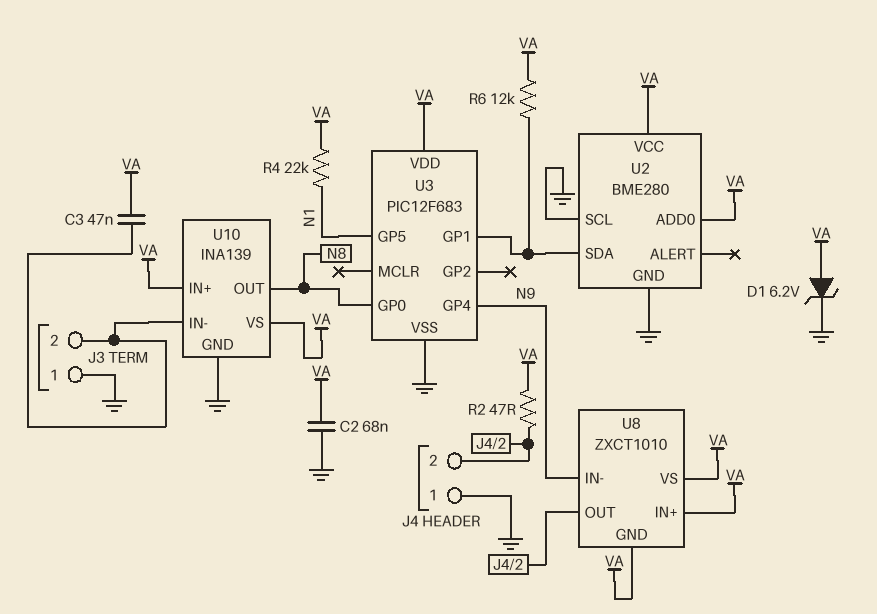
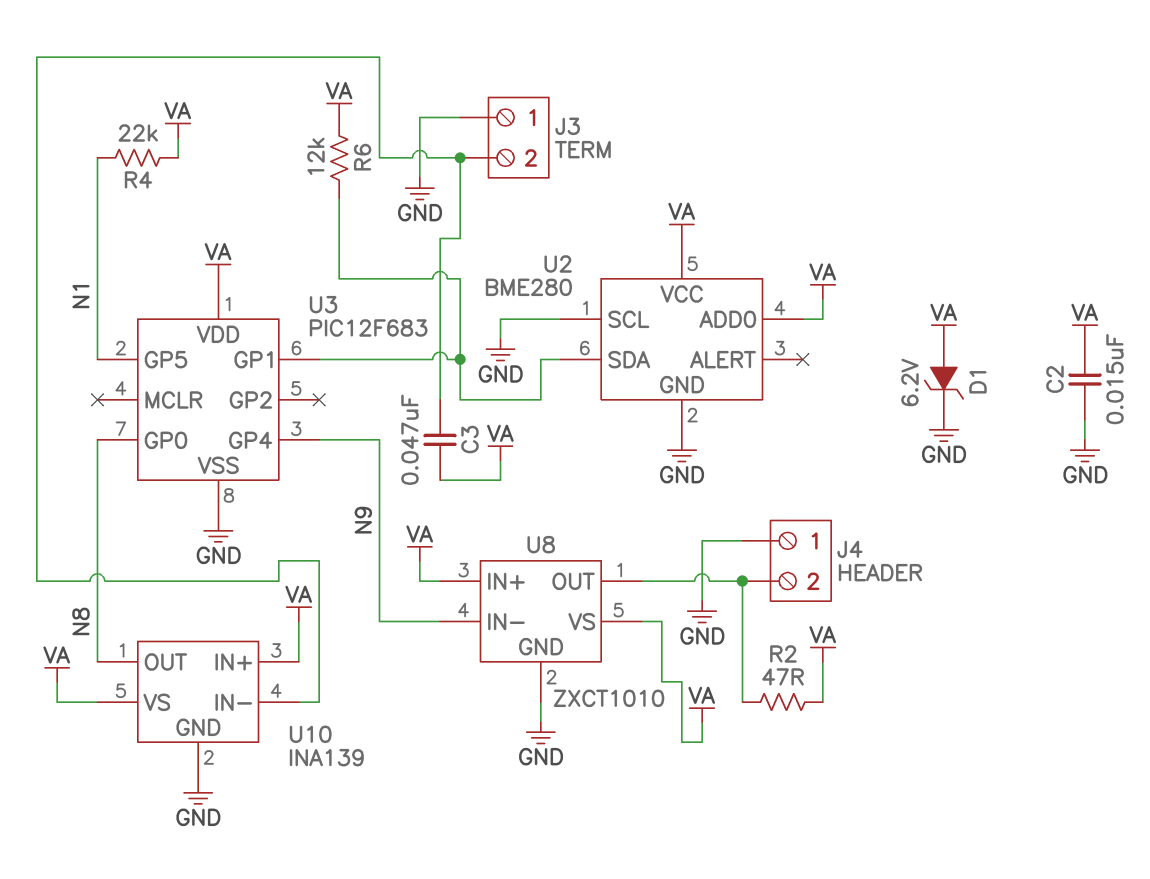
C2: 68nF (GND, VA) -> 15nF (GND, VA)
U8 pin GND: VA -> GND

